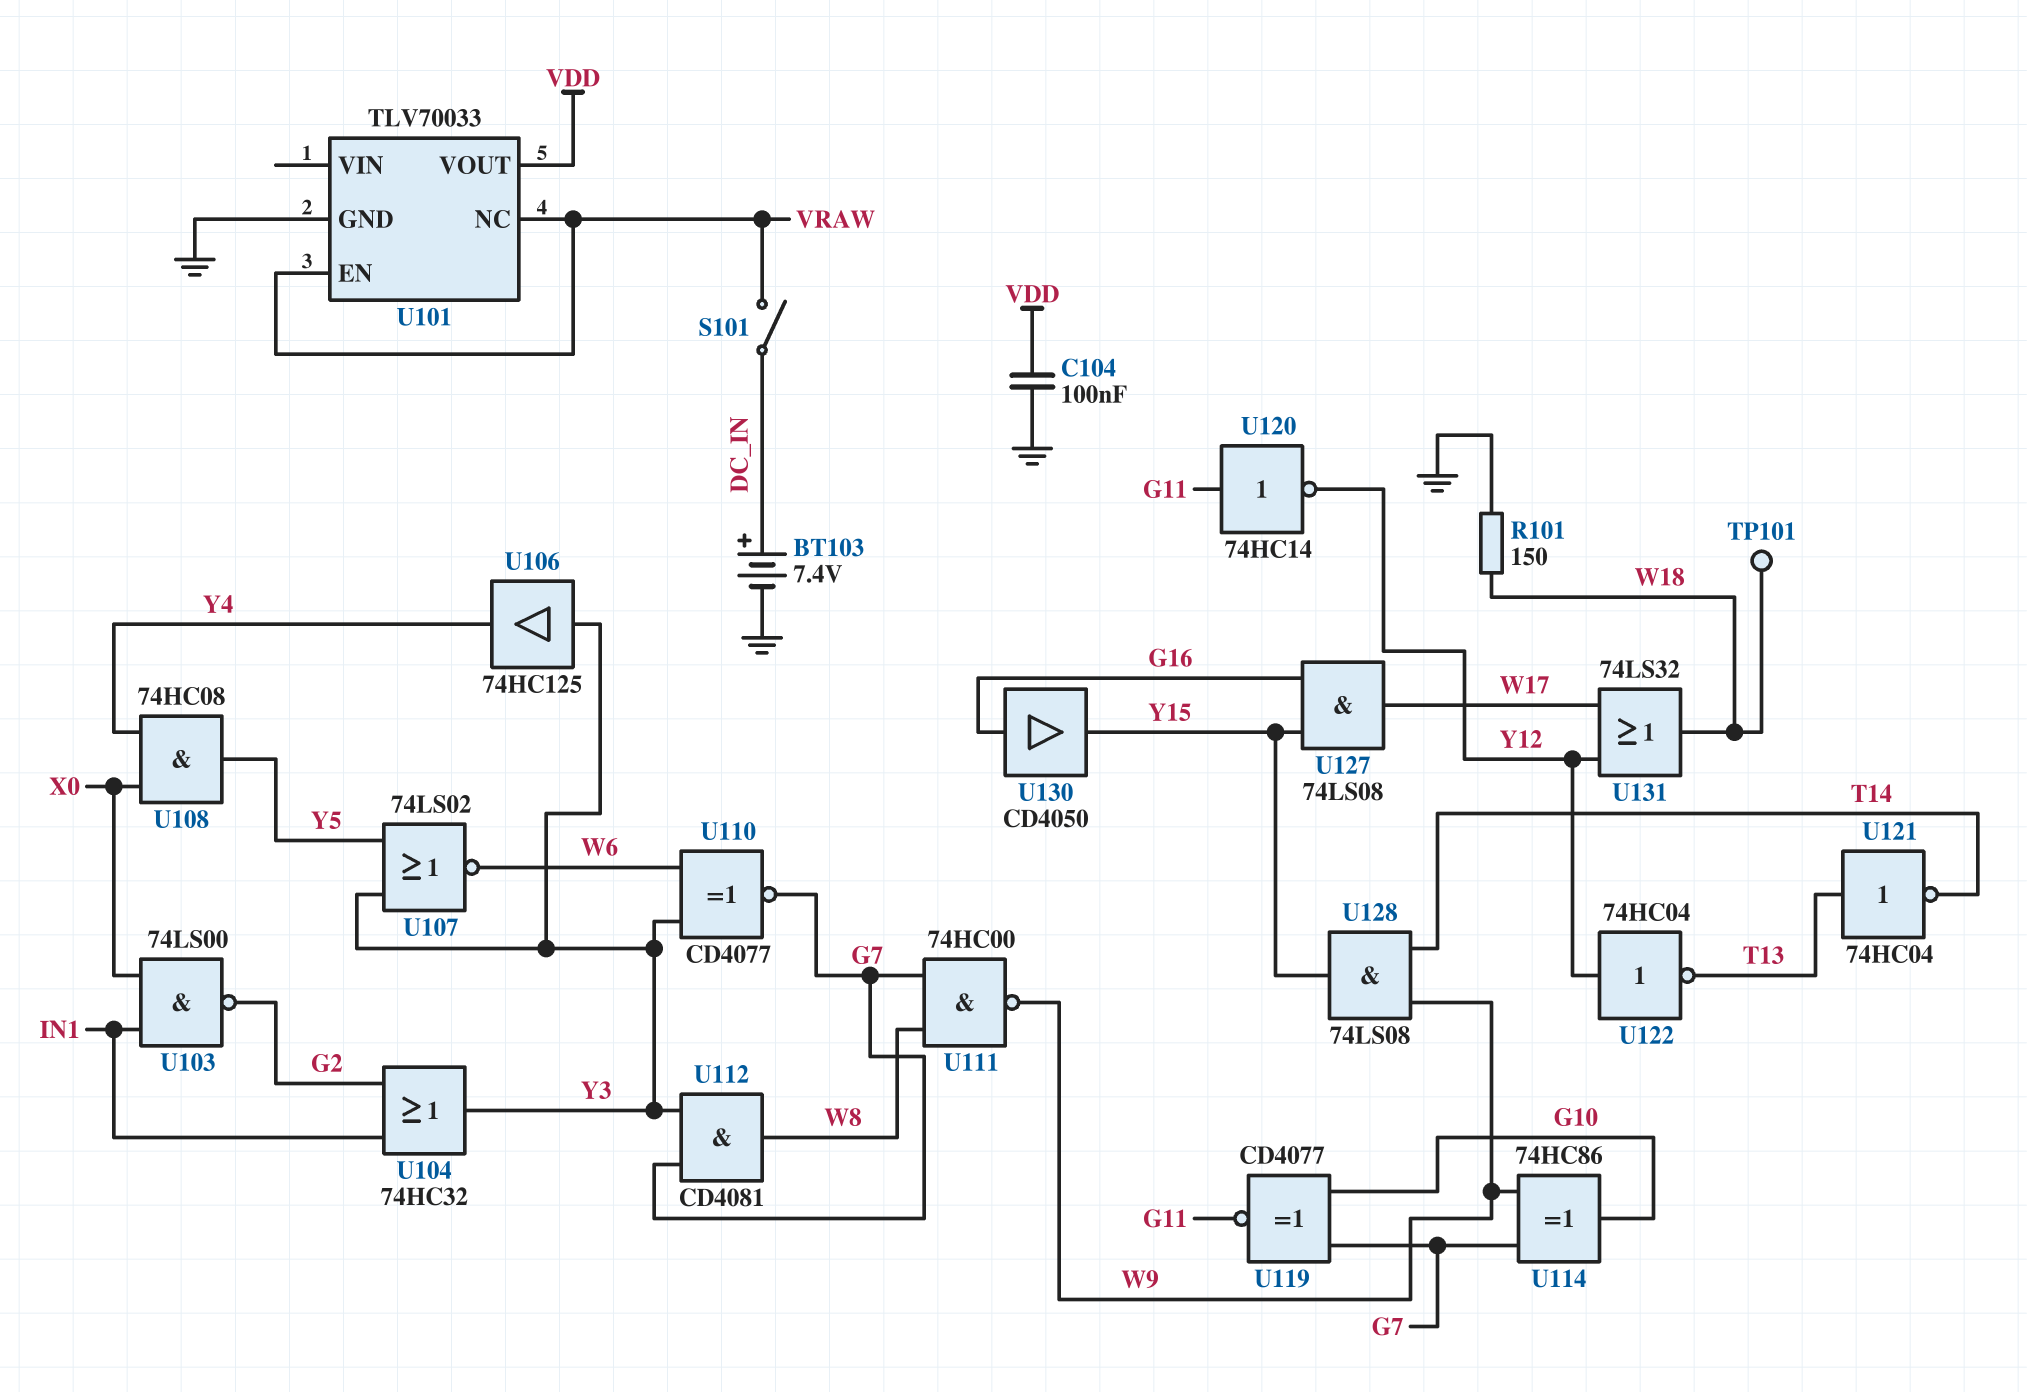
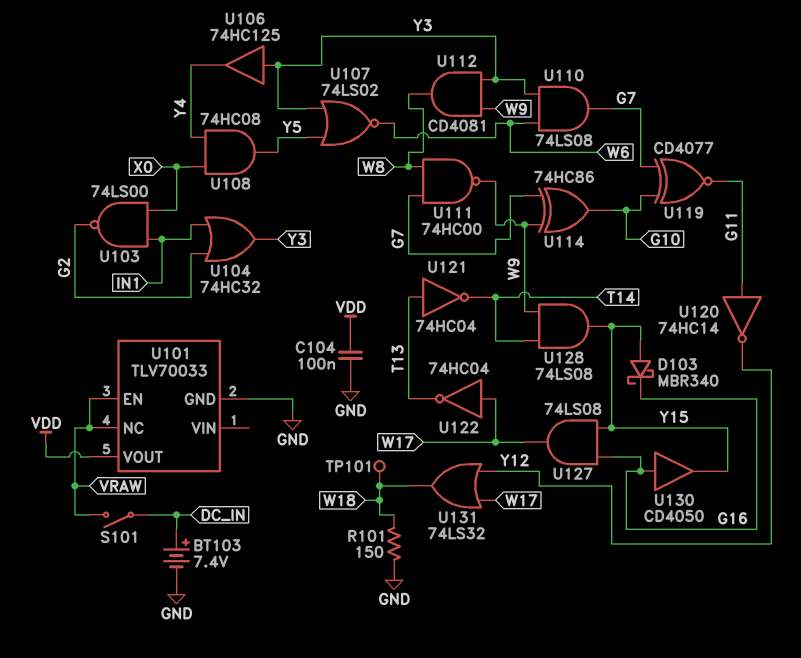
D103: none -> schottky MBR340 (A Y15, K G16)
U110: XNOR CD4077 (in W6, in Y3, out G7) -> AND 74LS08 (in W6, in Y3, out G7)
U112: AND CD4081 (in G7, in Y3, out W8) -> AND CD4081 (in W9, in Y3, out W8)
U122: NOT 74HC04 (in Y12, out T13) -> NOT 74HC04 (in W17, out T13)

